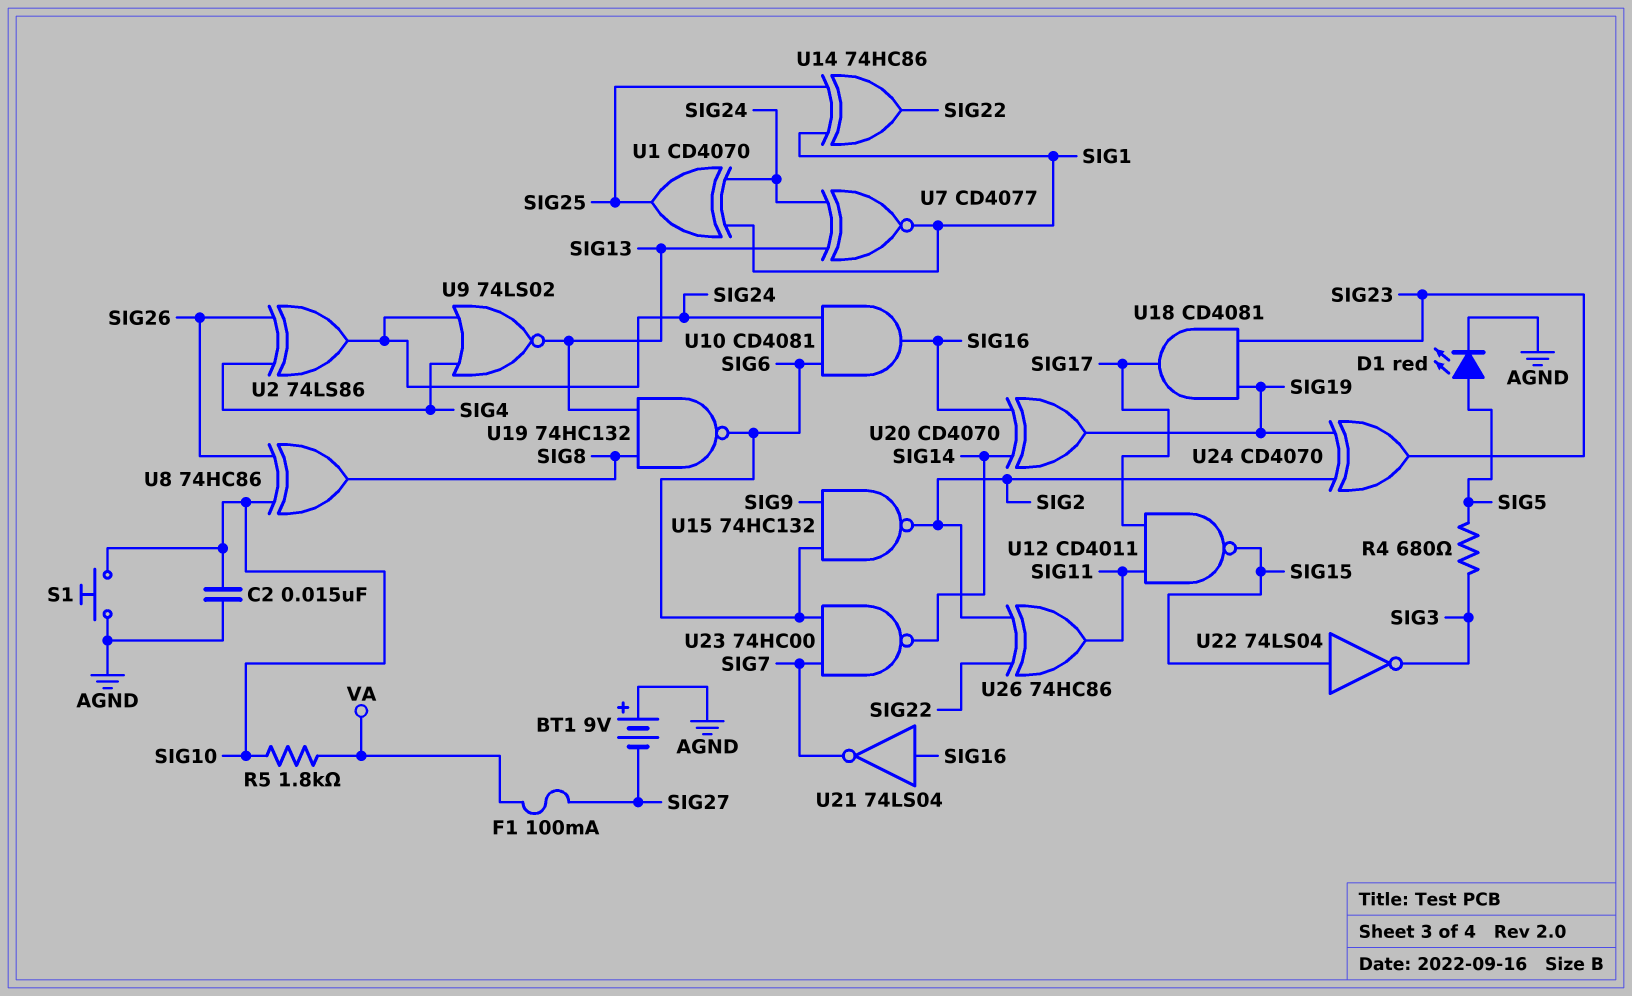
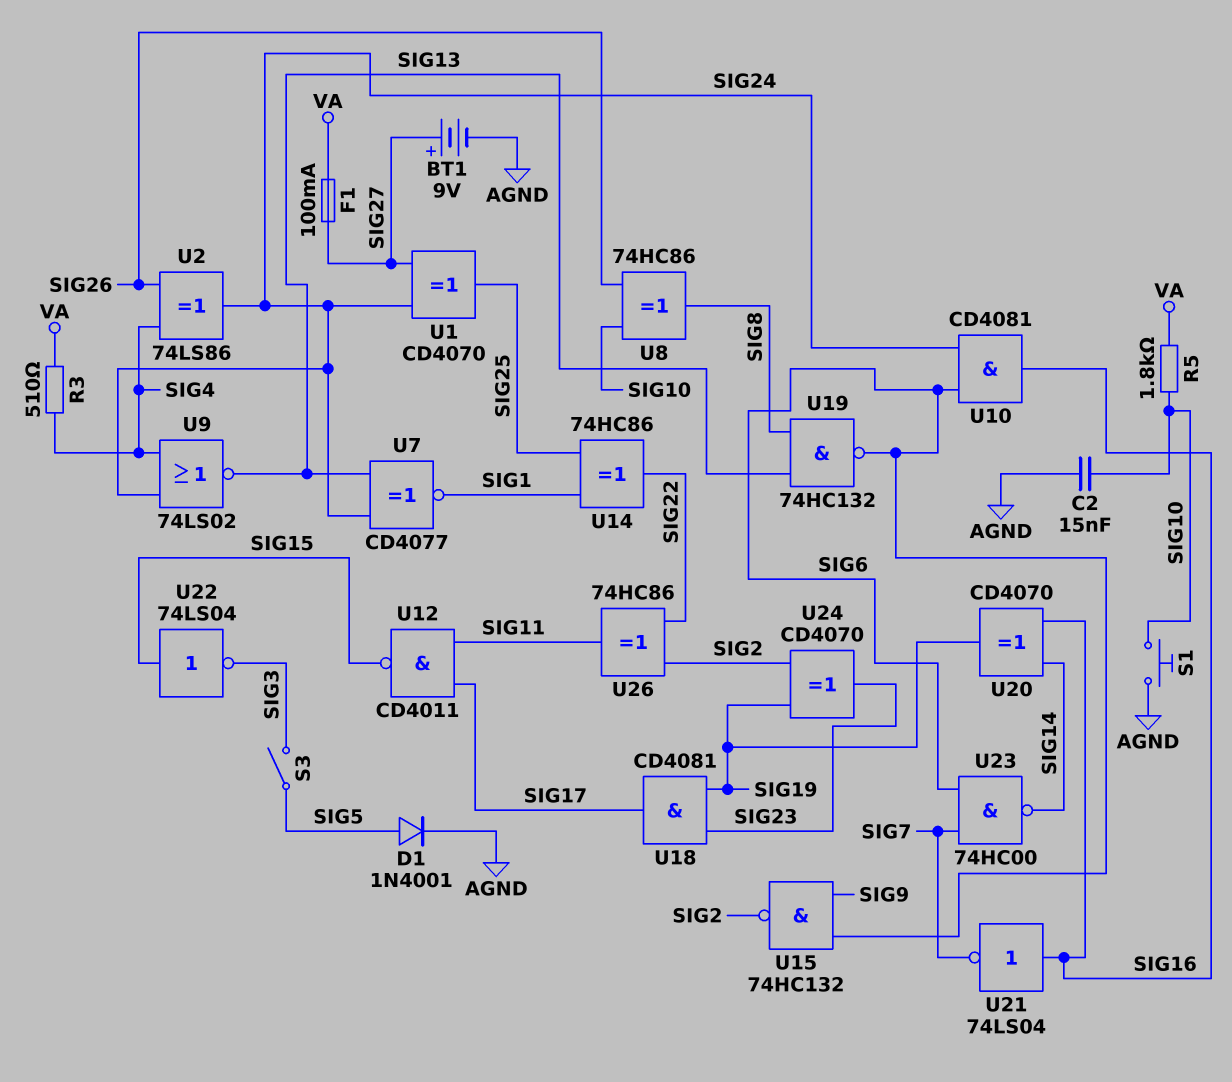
BT1: 9V (plus AGND, minus SIG27) -> 9V (plus SIG27, minus AGND)
D1: LED red (A SIG5, K AGND) -> diode 1N4001 (A SIG5, K AGND)
R3: none -> 510 (SIG4, VA)
R4: 680 (SIG3, SIG5) -> none
S3: none -> switch (SIG3, SIG5)
U1: XOR CD4070 (in SIG1, in SIG24, out SIG25) -> XOR CD4070 (in SIG24, in SIG27, out SIG25)

